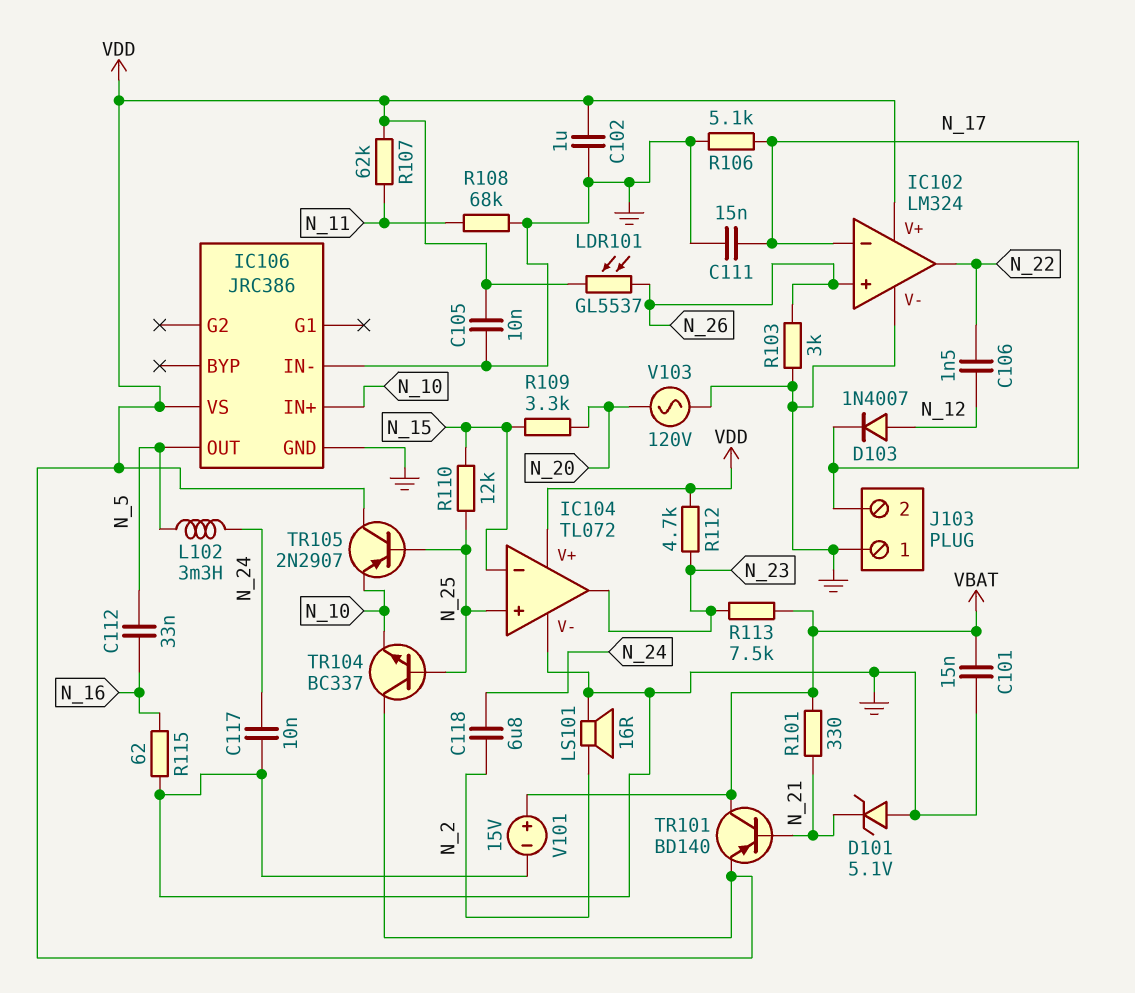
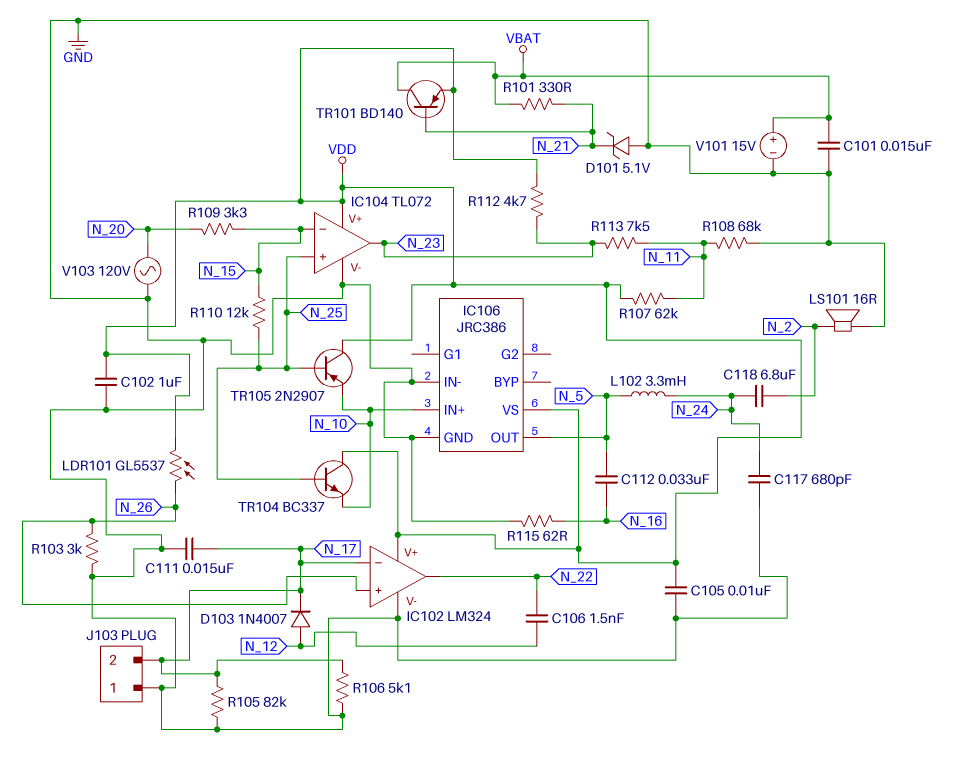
C117: 10nF (GND, N_24) -> 680pF (GND, N_24)
R105: none -> 82k (GND, N_17)
R113: 7.5k (N_23, VBAT) -> 7.5k (N_11, N_23)

